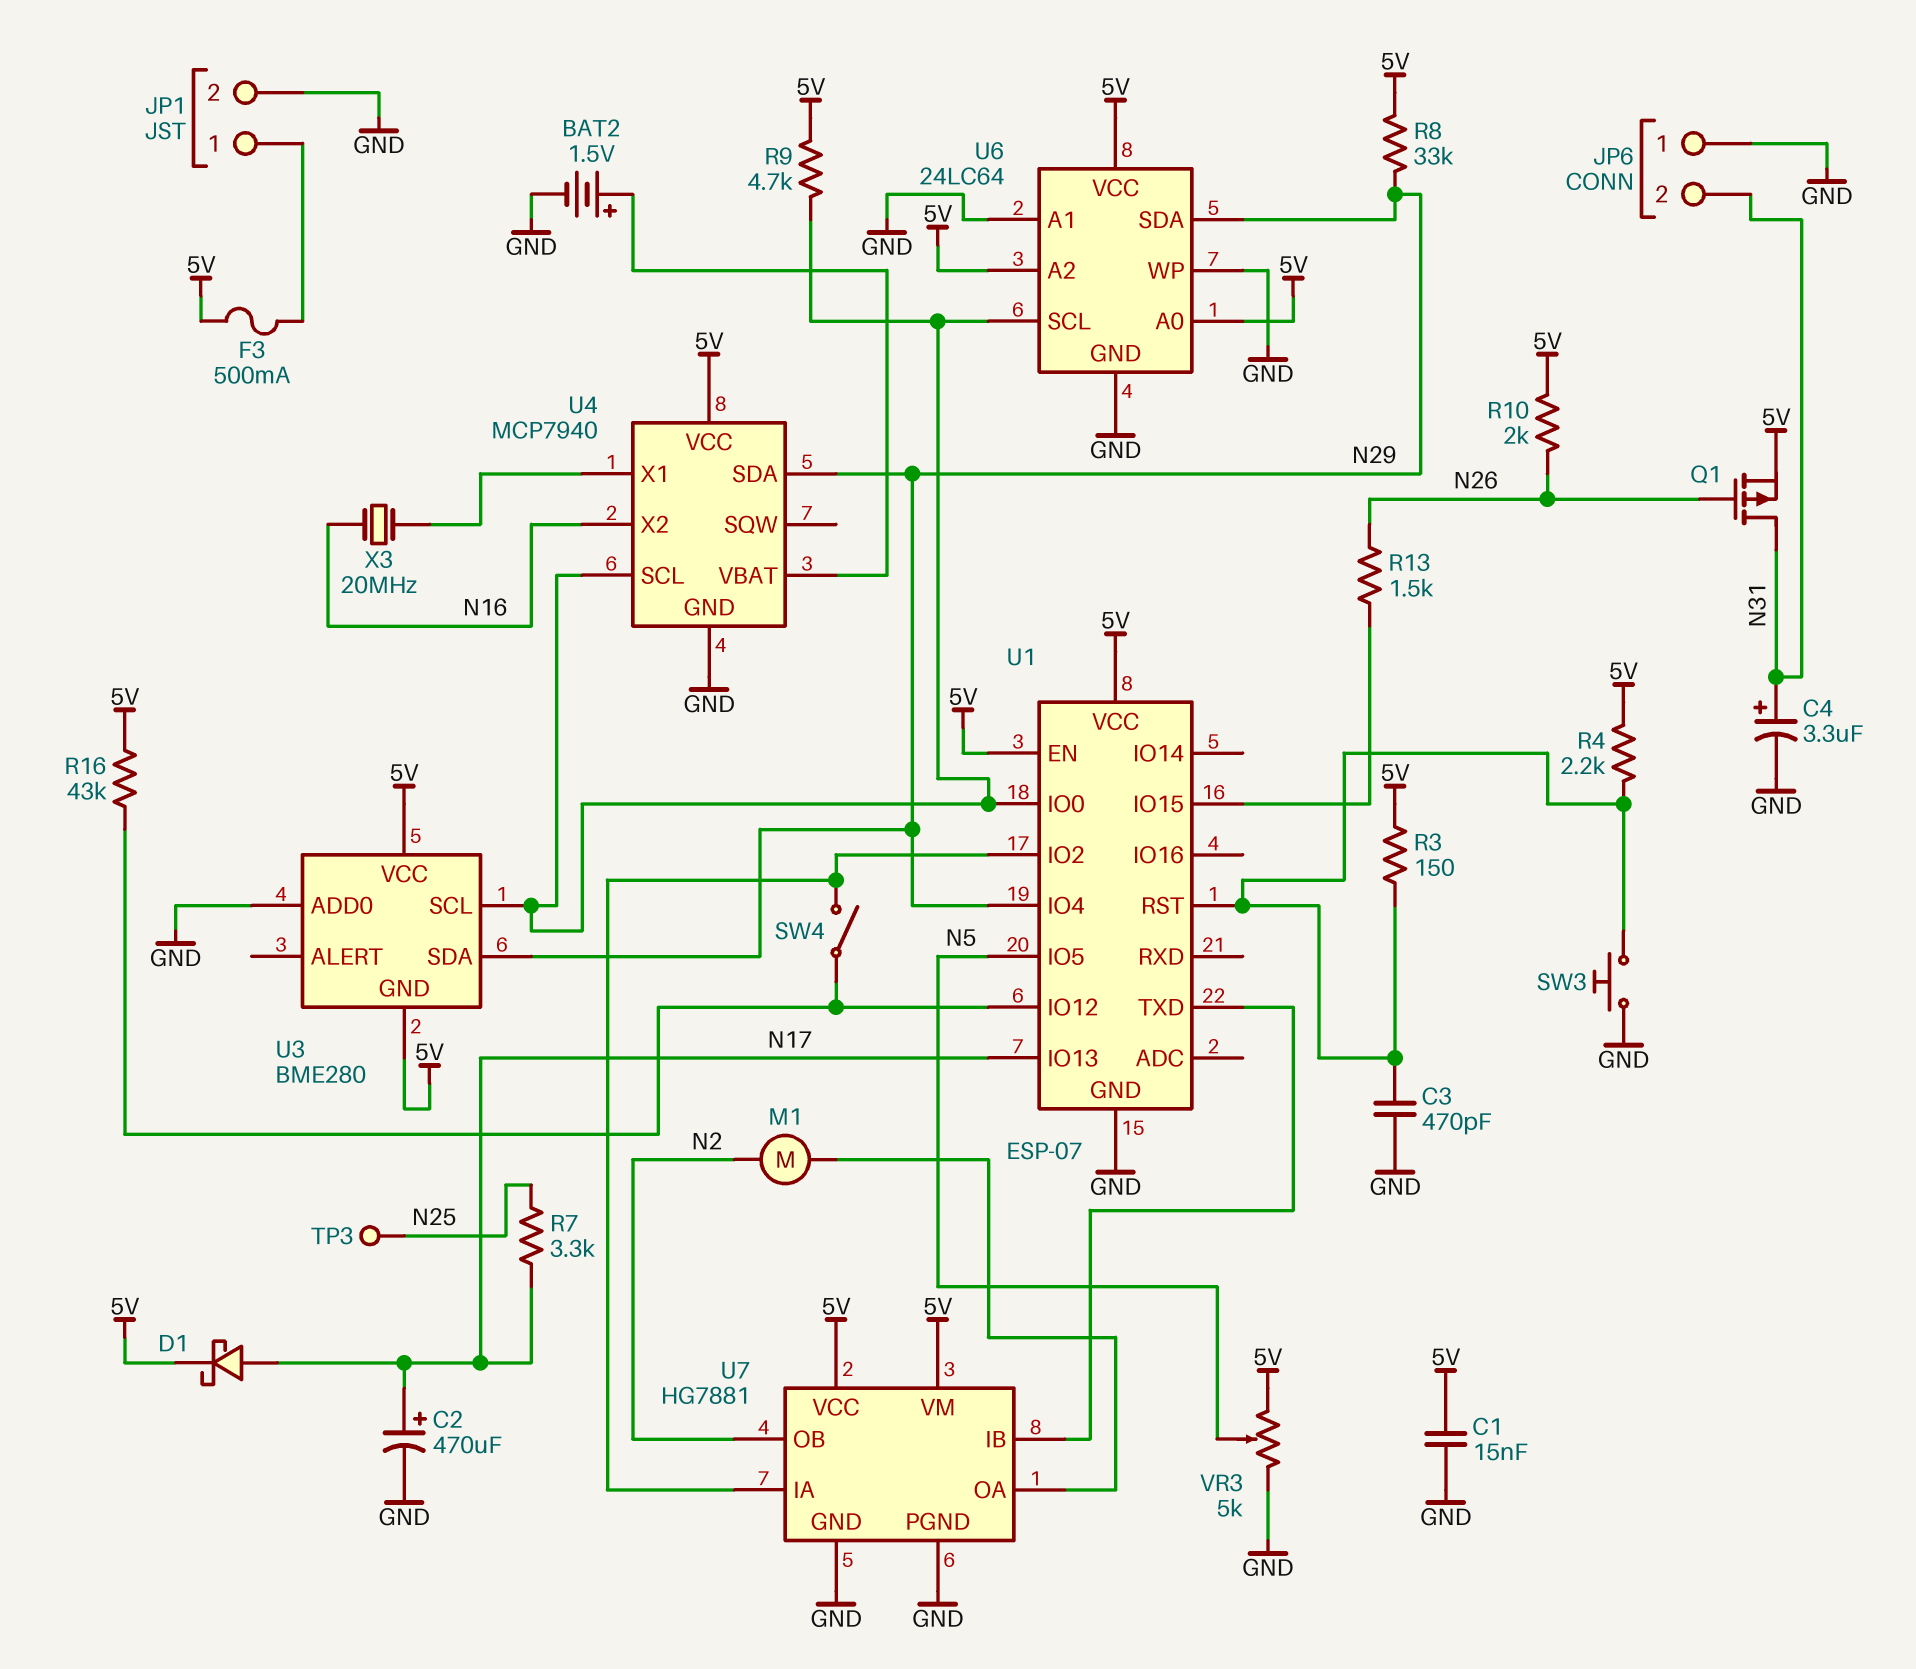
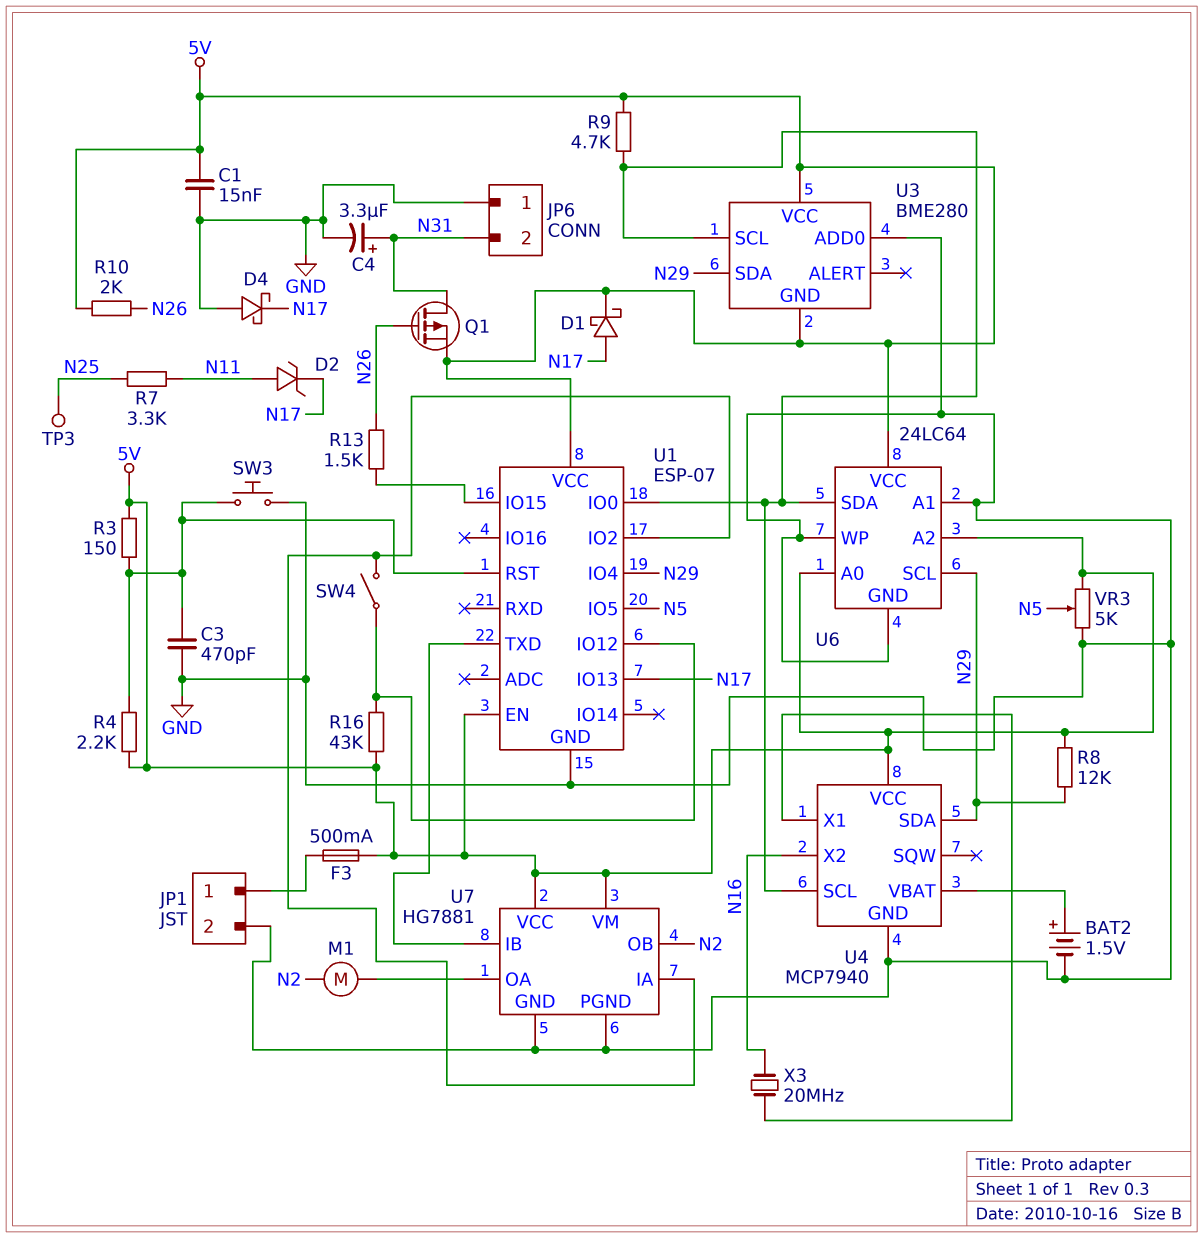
C2: 470uF (plus N17, minus GND) -> none
D2: none -> zener (A N11, K N17)
D4: none -> schottky (A GND, K N17)
R7: 3.3k (N17, N25) -> 3.3k (N11, N25)
R8: 33k (5V, N29) -> 12k (5V, N29)
U6 pin SCL: U1/IO0 -> N29
U6 pin SDA: N29 -> U1/IO0

